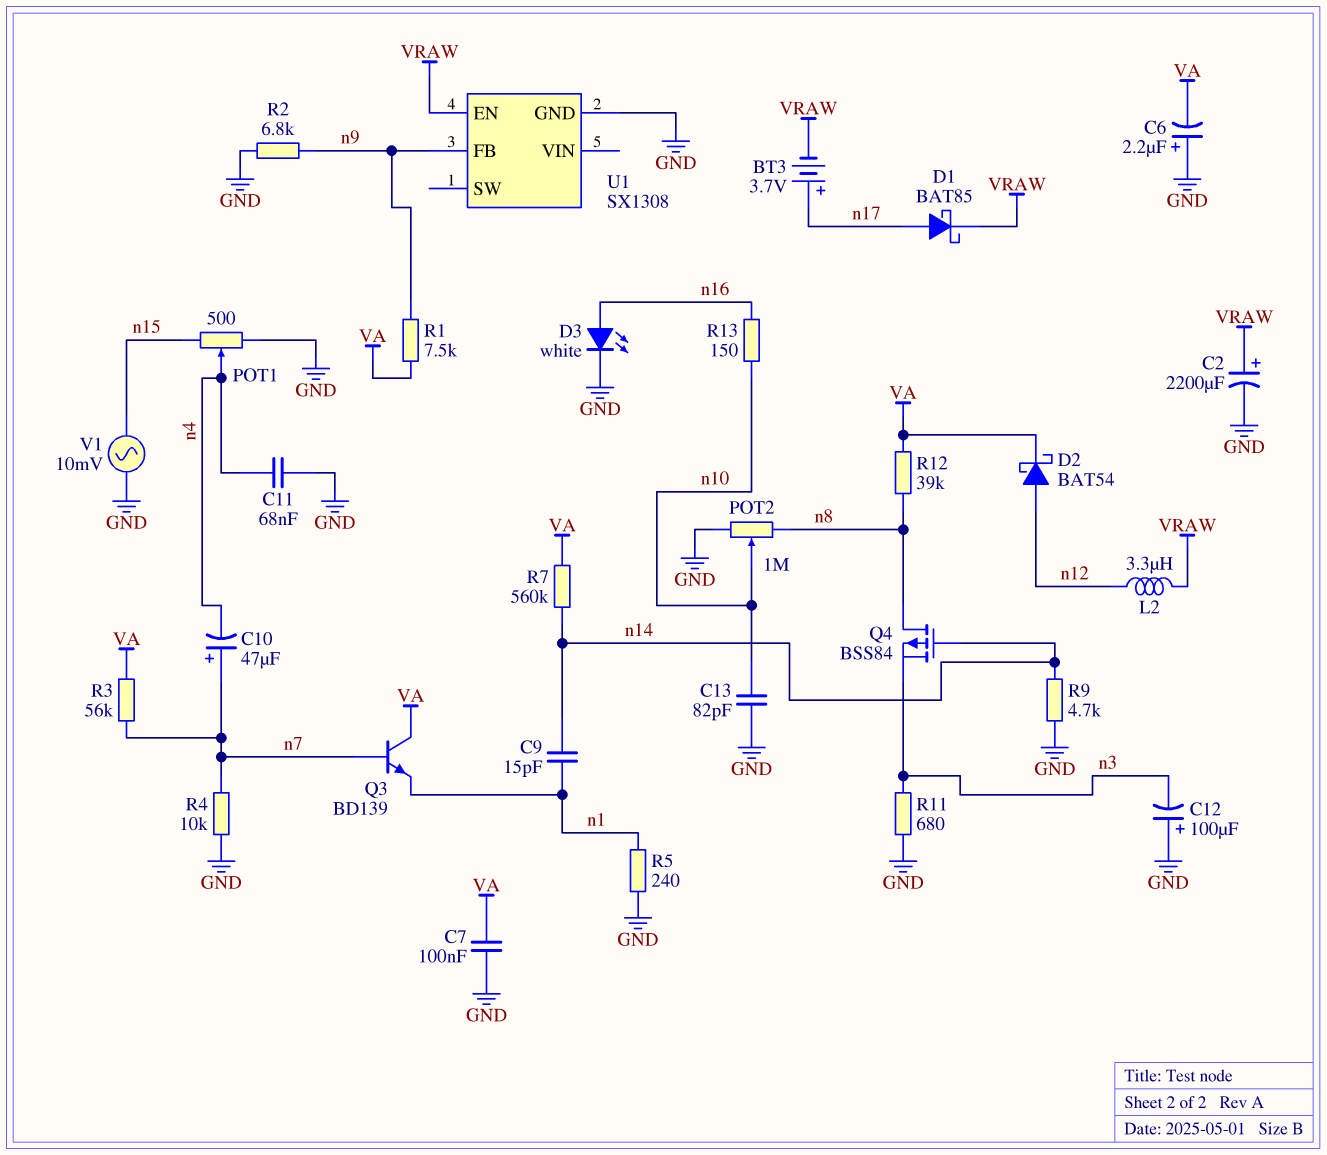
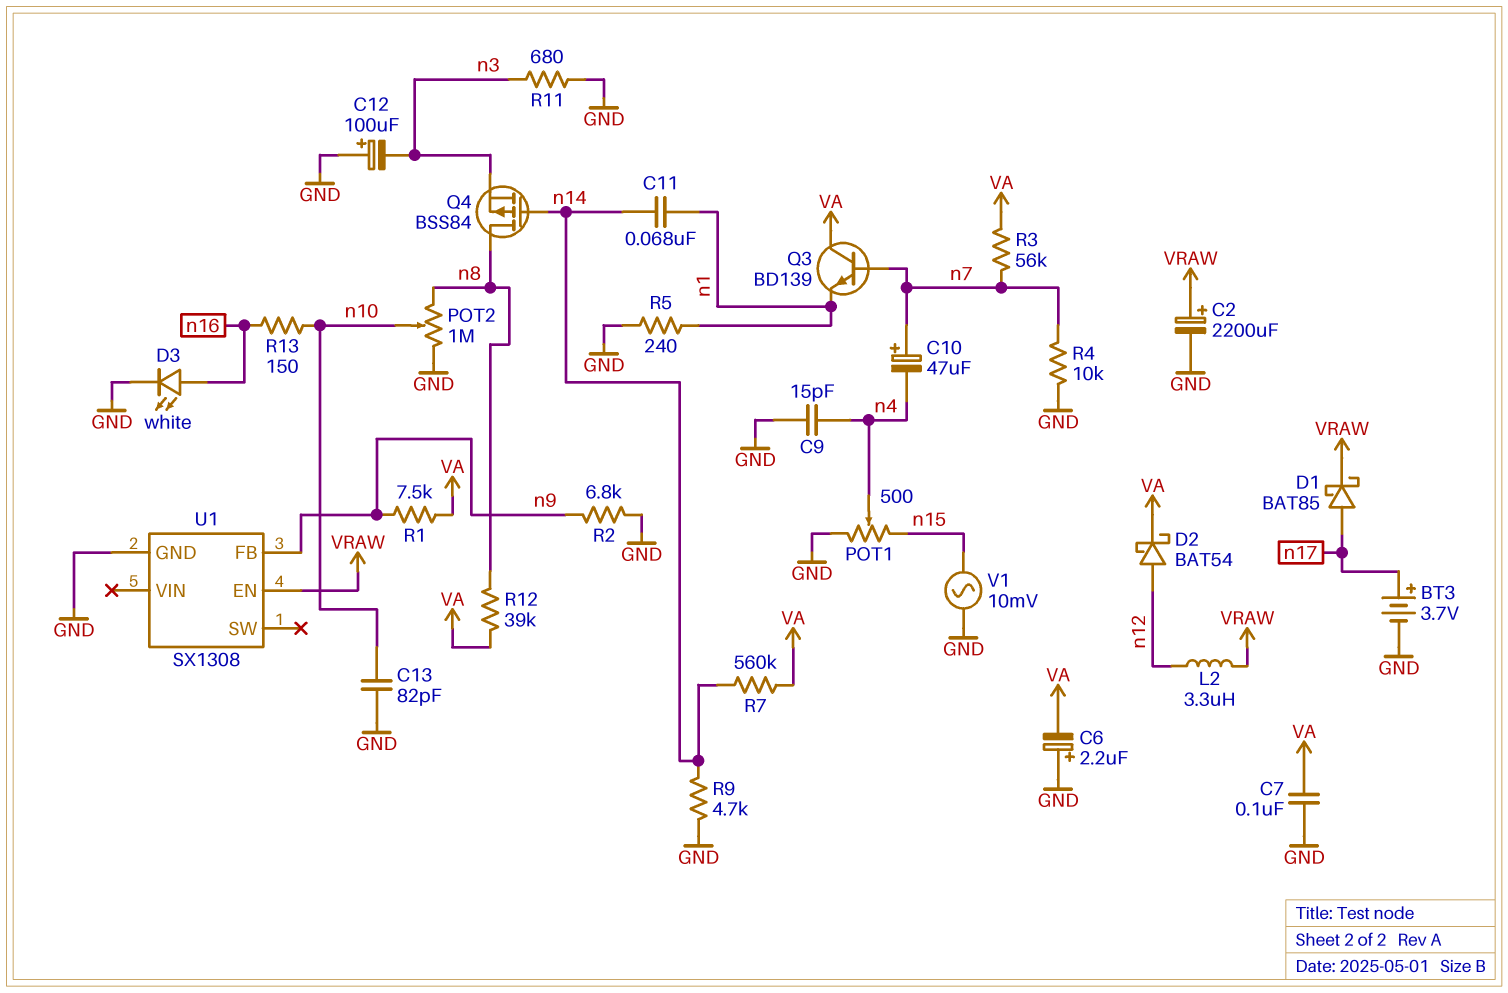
BT3: 3.7V (plus n17, minus VRAW) -> 3.7V (plus n17, minus GND)
C9: 15pF (n1, n14) -> 15pF (GND, n4)
C11: 68nF (GND, n4) -> 68nF (n1, n14)

